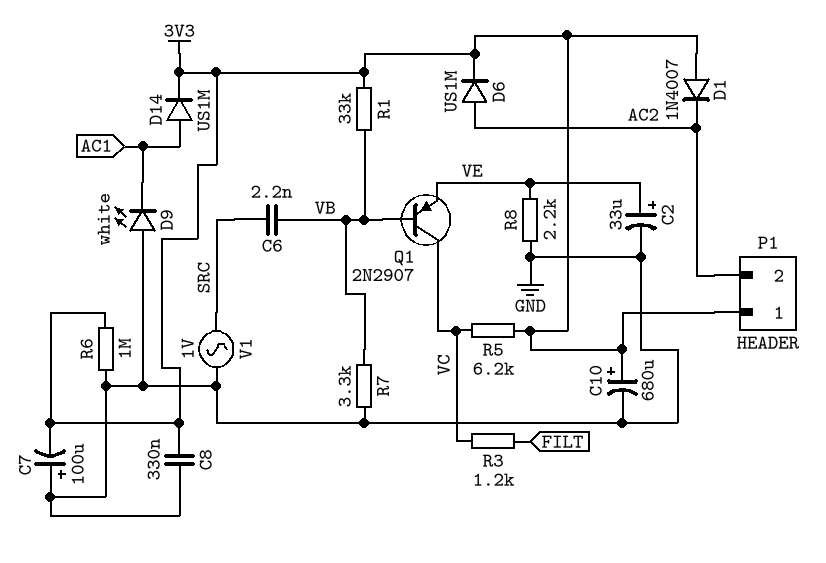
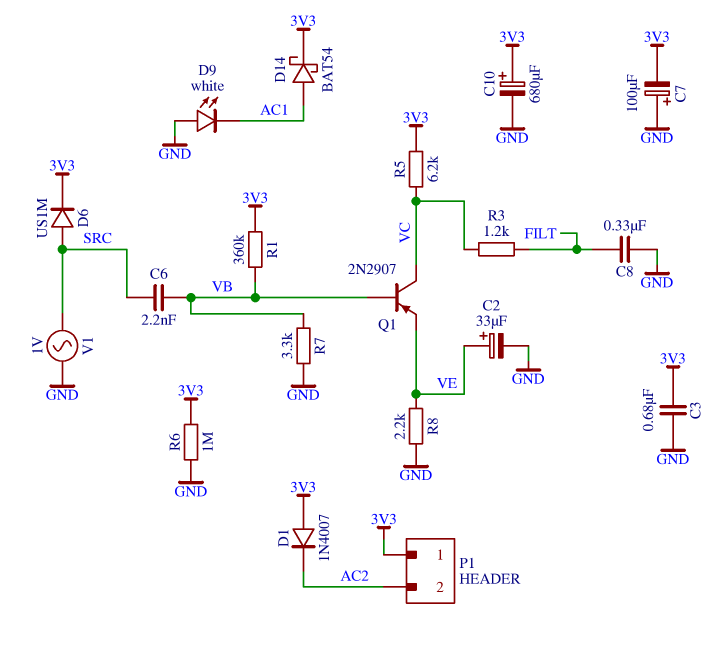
C3: none -> 680nF (3V3, GND)
C8: 330nF (3V3, GND) -> 330nF (FILT, GND)
D6: diode US1M (A AC2, K 3V3) -> diode US1M (A SRC, K 3V3)
D14: diode US1M (A AC1, K 3V3) -> schottky BAT54 (A AC1, K 3V3)
R1: 33k (3V3, VB) -> 360k (3V3, VB)

